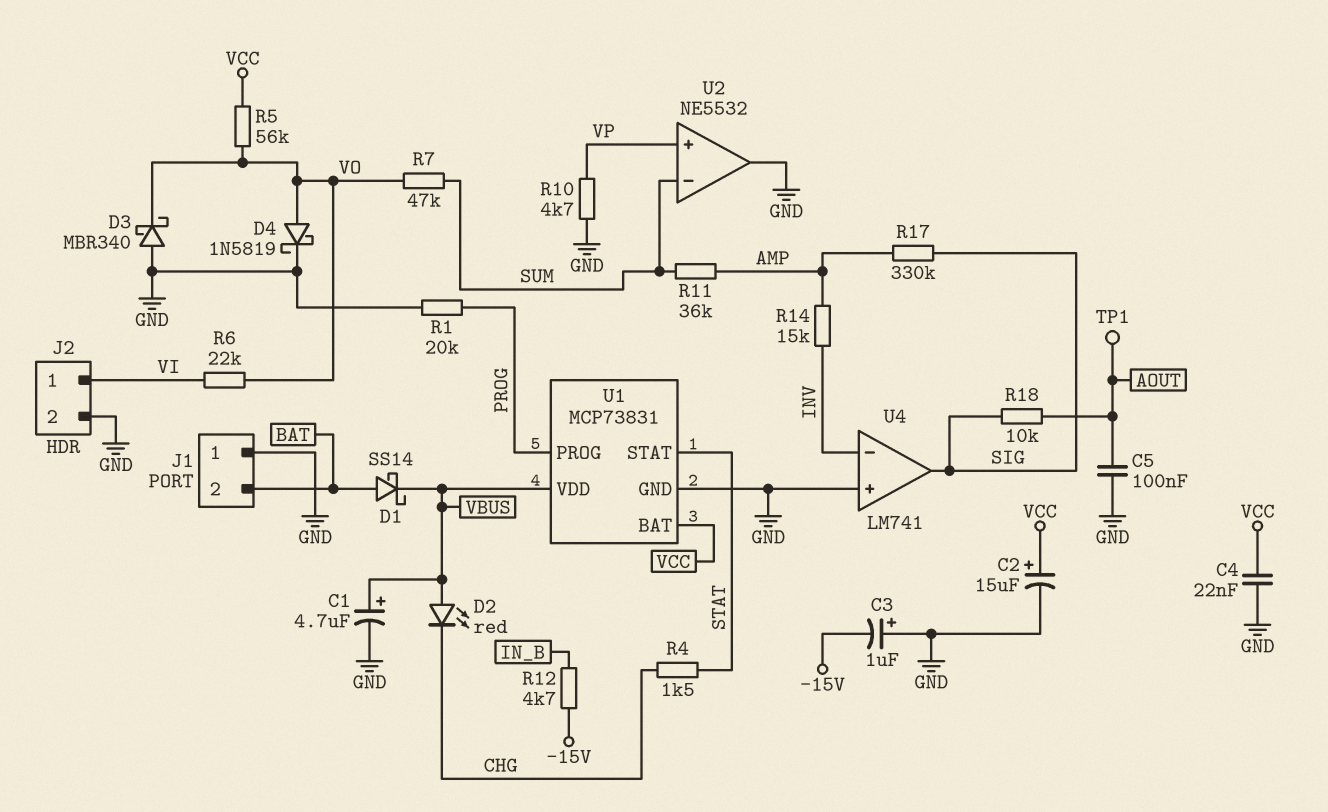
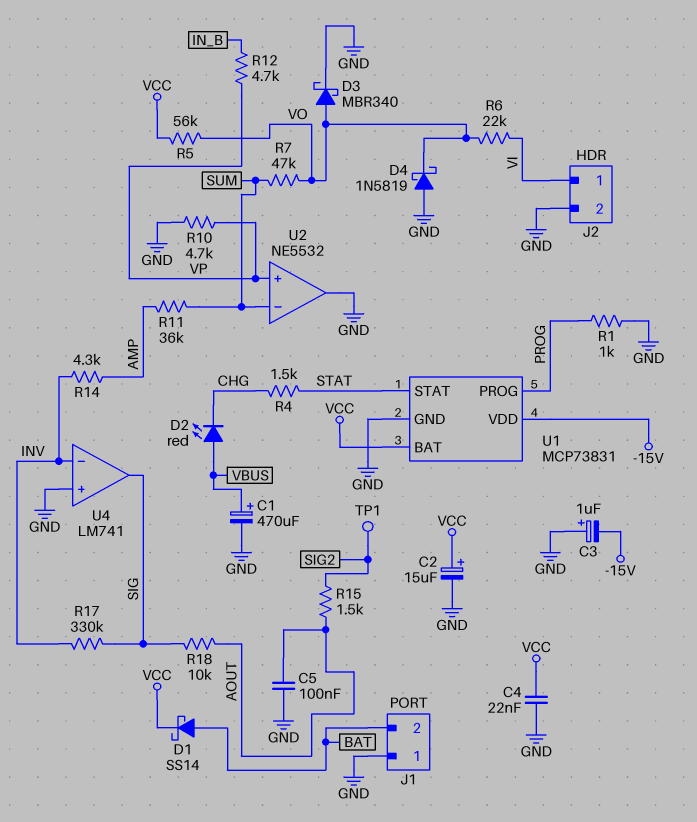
C1: 4.7uF (plus VBUS, minus GND) -> 470uF (plus VBUS, minus GND)
D1: schottky SS14 (A BAT, K VBUS) -> schottky SS14 (A BAT, K VCC)
D3: schottky MBR340 (A GND, K VO) -> schottky MBR340 (A VO, K GND)
D4: schottky 1N5819 (A VO, K GND) -> schottky 1N5819 (A GND, K VO)
R1: 20k (GND, PROG) -> 1k (GND, PROG)
R12: 4.7k (-15V, IN_B) -> 4.7k (IN_B, VP)
R14: 15k (AMP, INV) -> 4.3k (AMP, INV)
R15: none -> 1.5k (AOUT, SIG2)
R17: 330k (AMP, SIG) -> 330k (INV, SIG)
TP1: test point (AOUT) -> test point (SIG2)
U1 pin VDD: VBUS -> -15V

